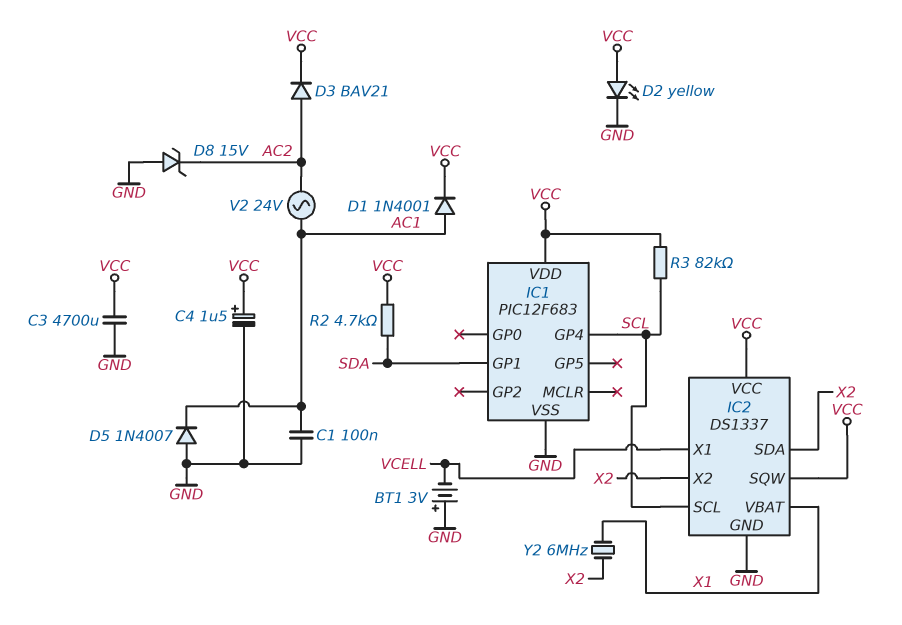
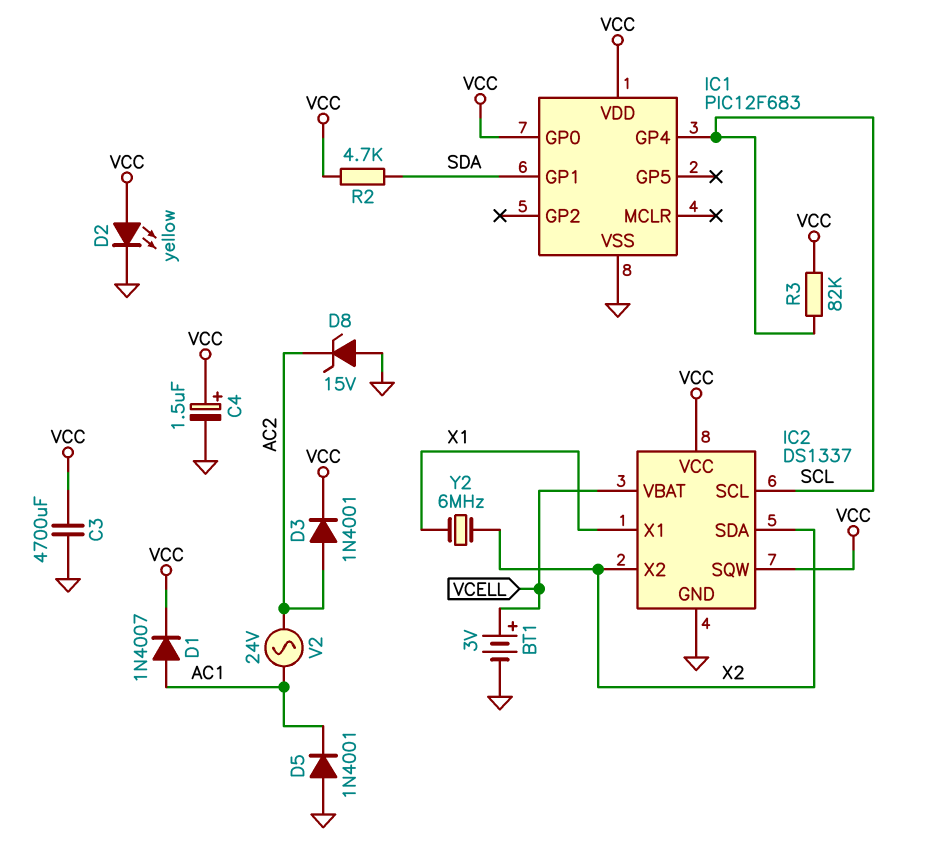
BT1: 3V (plus GND, minus VCELL) -> 3V (plus VCELL, minus GND)
C1: 100nF (AC1, GND) -> none
D1: diode 1N4001 (A AC1, K VCC) -> diode 1N4007 (A AC1, K VCC)
D3: diode BAV21 (A AC2, K VCC) -> diode 1N4001 (A AC2, K VCC)
D5: diode 1N4007 (A GND, K AC1) -> diode 1N4001 (A GND, K AC1)
IC1 pin GP0: none -> VCC
IC2 pin VBAT: X1 -> VCELL
IC2 pin X1: VCELL -> X1

